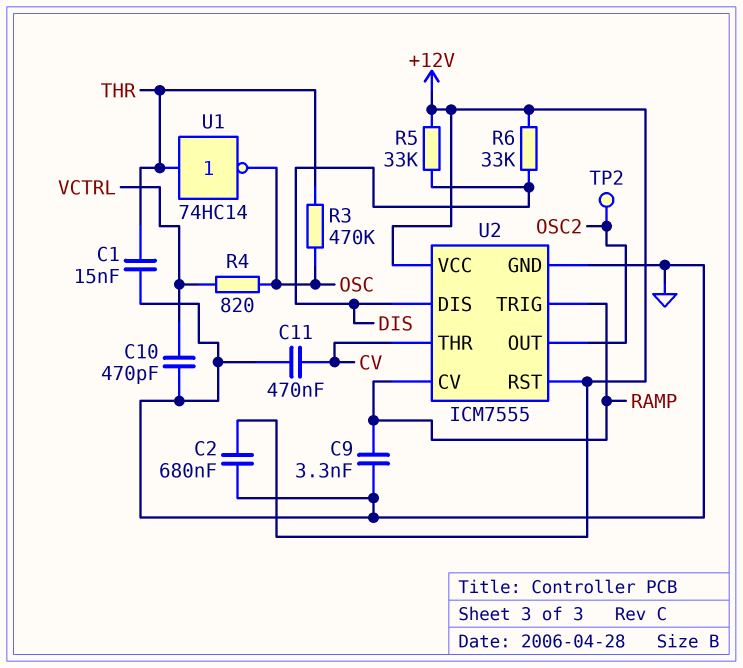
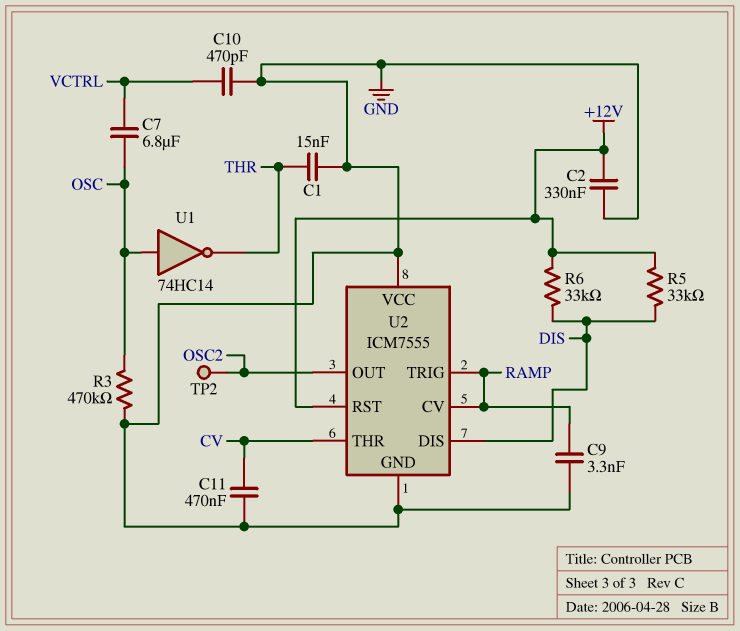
C2: 680nF (+12V, GND) -> 330nF (+12V, GND)
C7: none -> 6.8uF (OSC, VCTRL)
R3: 470k (OSC, THR) -> 470k (GND, OSC)
R4: 820 (OSC, VCTRL) -> none
U1: NOT 74HC14 (in THR, out OSC) -> NOT 74HC14 (in OSC, out THR)
U2 pin VCC: +12V -> GND

